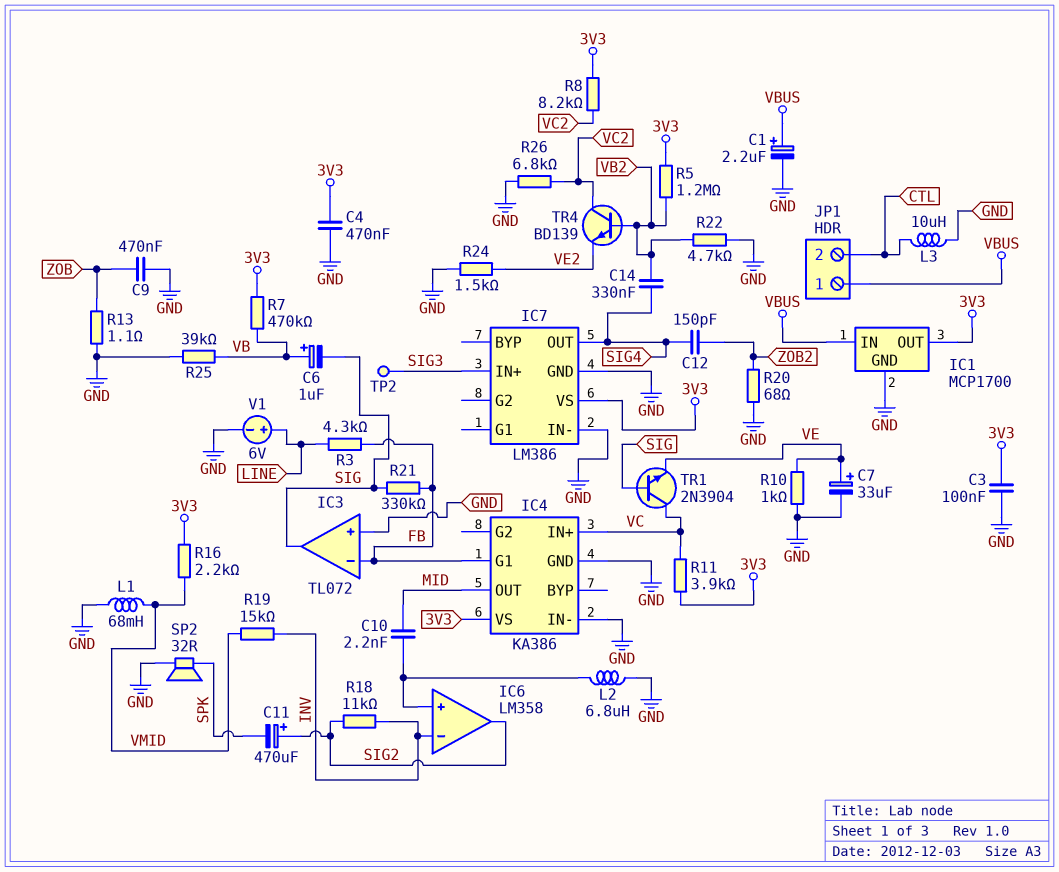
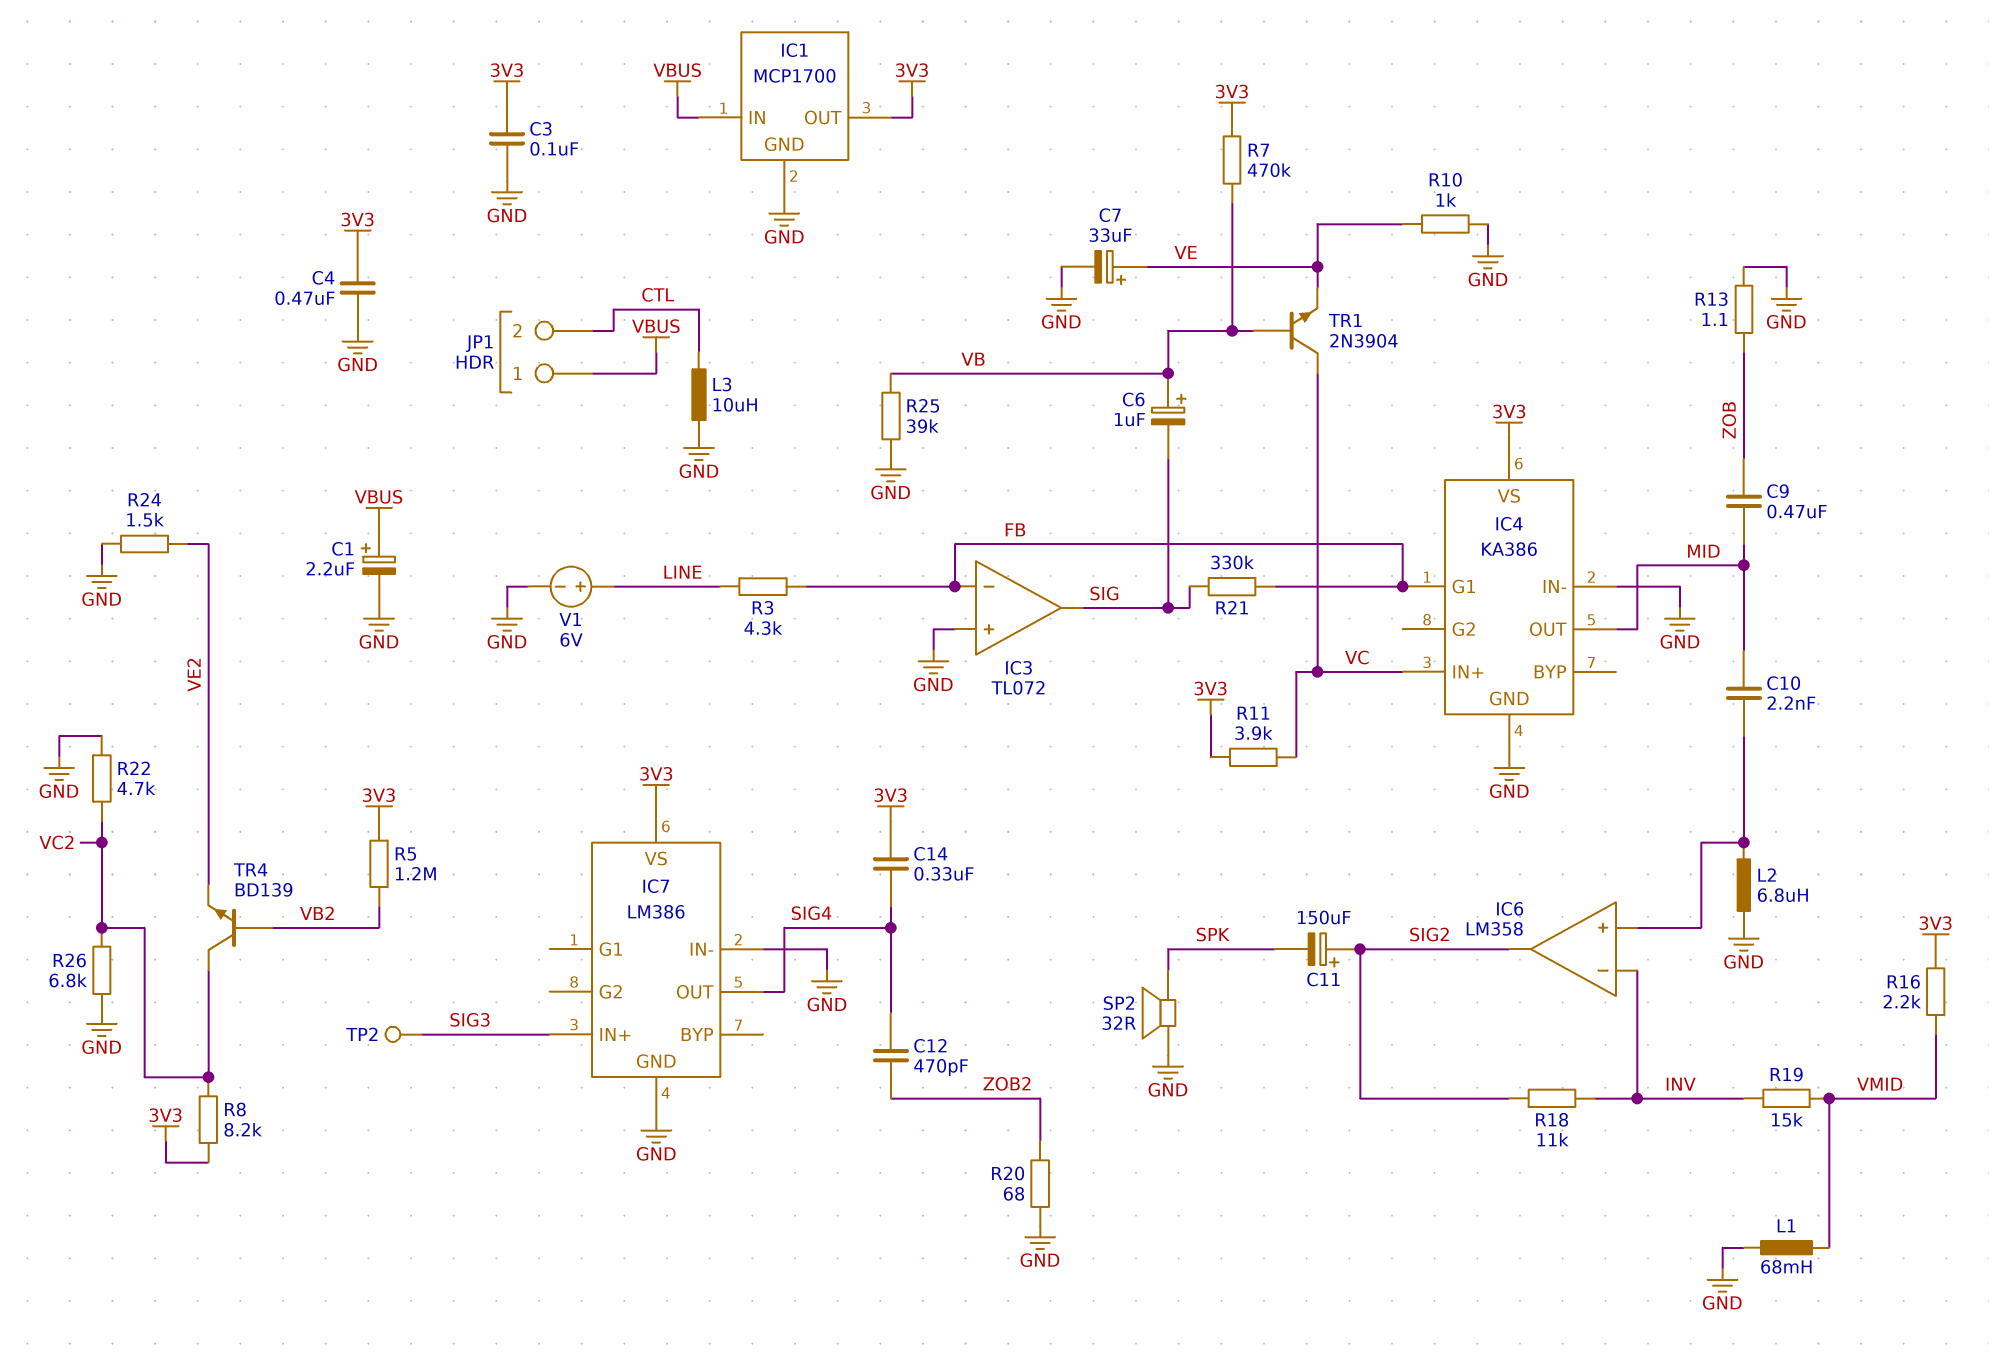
C9: 470nF (GND, ZOB) -> 470nF (MID, ZOB)
C11: 470uF (plus SIG2, minus SPK) -> 150uF (plus SIG2, minus SPK)
C12: 150pF (SIG4, ZOB2) -> 470pF (SIG4, ZOB2)
C14: 330nF (SIG4, VB2) -> 330nF (3V3, SIG4)
R22: 4.7k (GND, VB2) -> 4.7k (GND, VC2)
TR1: NPN 2N3904 (B SIG, C VC, E VE) -> NPN 2N3904 (B VB, C VC, E VE)

